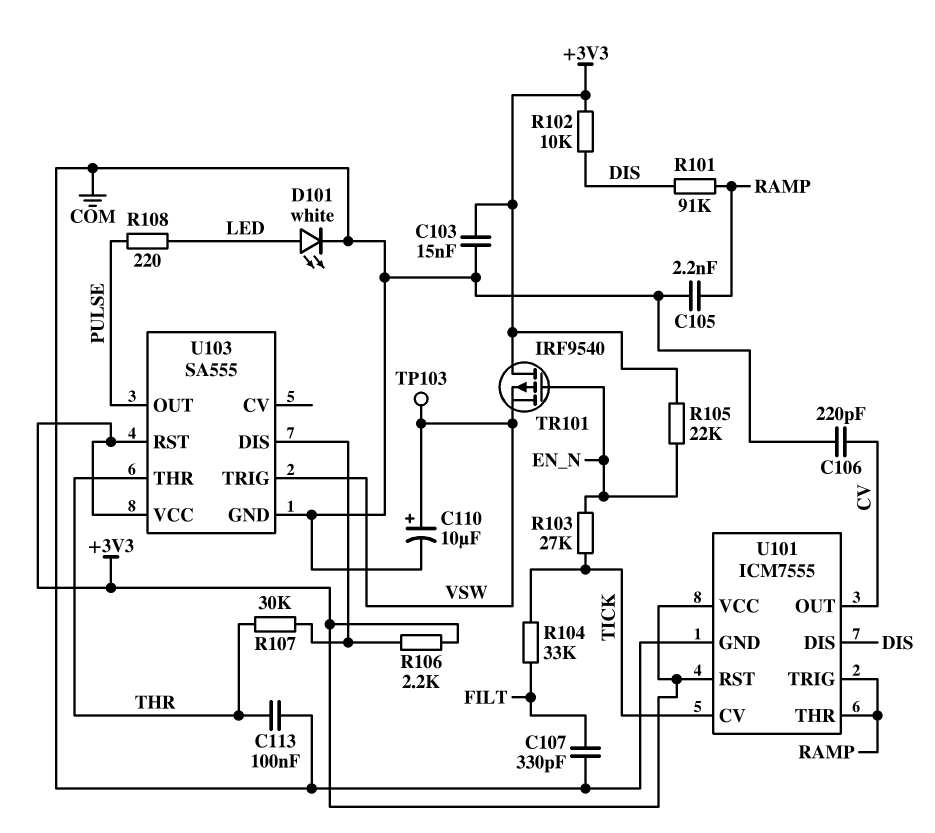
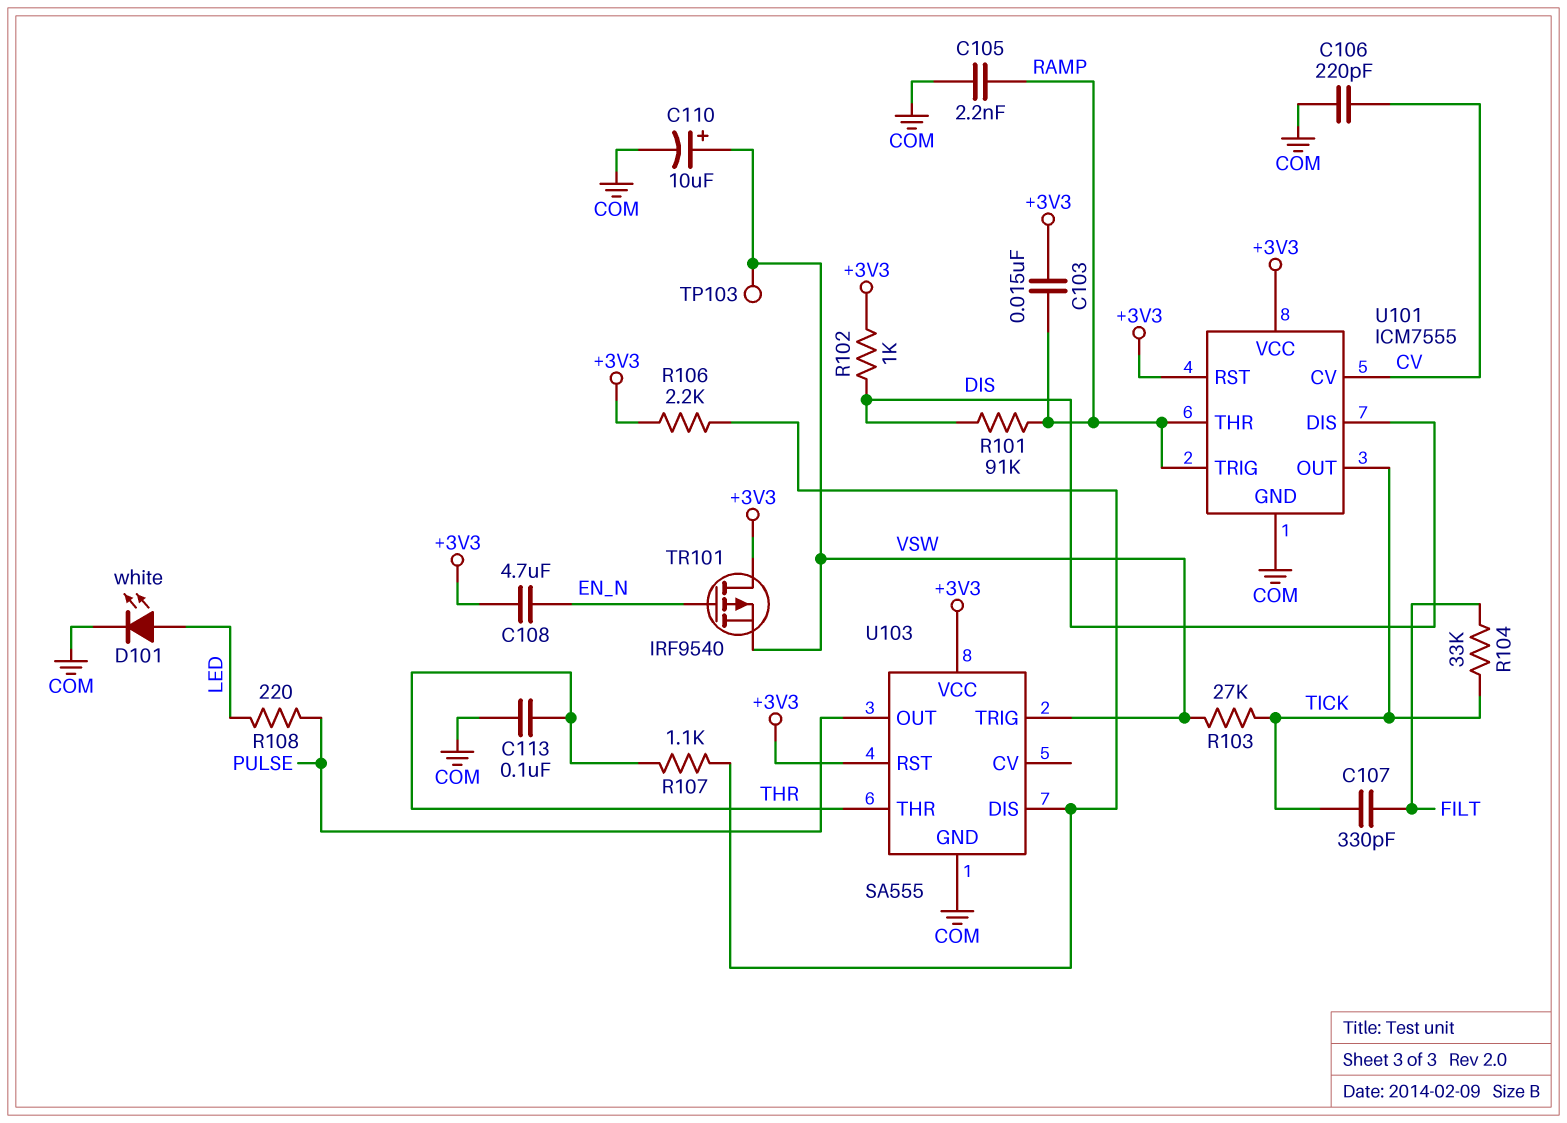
C103: 15nF (+3V3, COM) -> 15nF (+3V3, RAMP)
C107: 330pF (COM, FILT) -> 330pF (FILT, TICK)
C108: none -> 4.7uF (+3V3, EN_N)
R102: 10k (+3V3, DIS) -> 1k (+3V3, DIS)
R103: 27k (EN_N, TICK) -> 27k (TICK, VSW)
R105: 22k (+3V3, EN_N) -> none
R107: 30k (THR, U103/DIS) -> 1.1k (THR, U103/DIS)
U101 pin CV: TICK -> CV
U101 pin OUT: CV -> TICK

